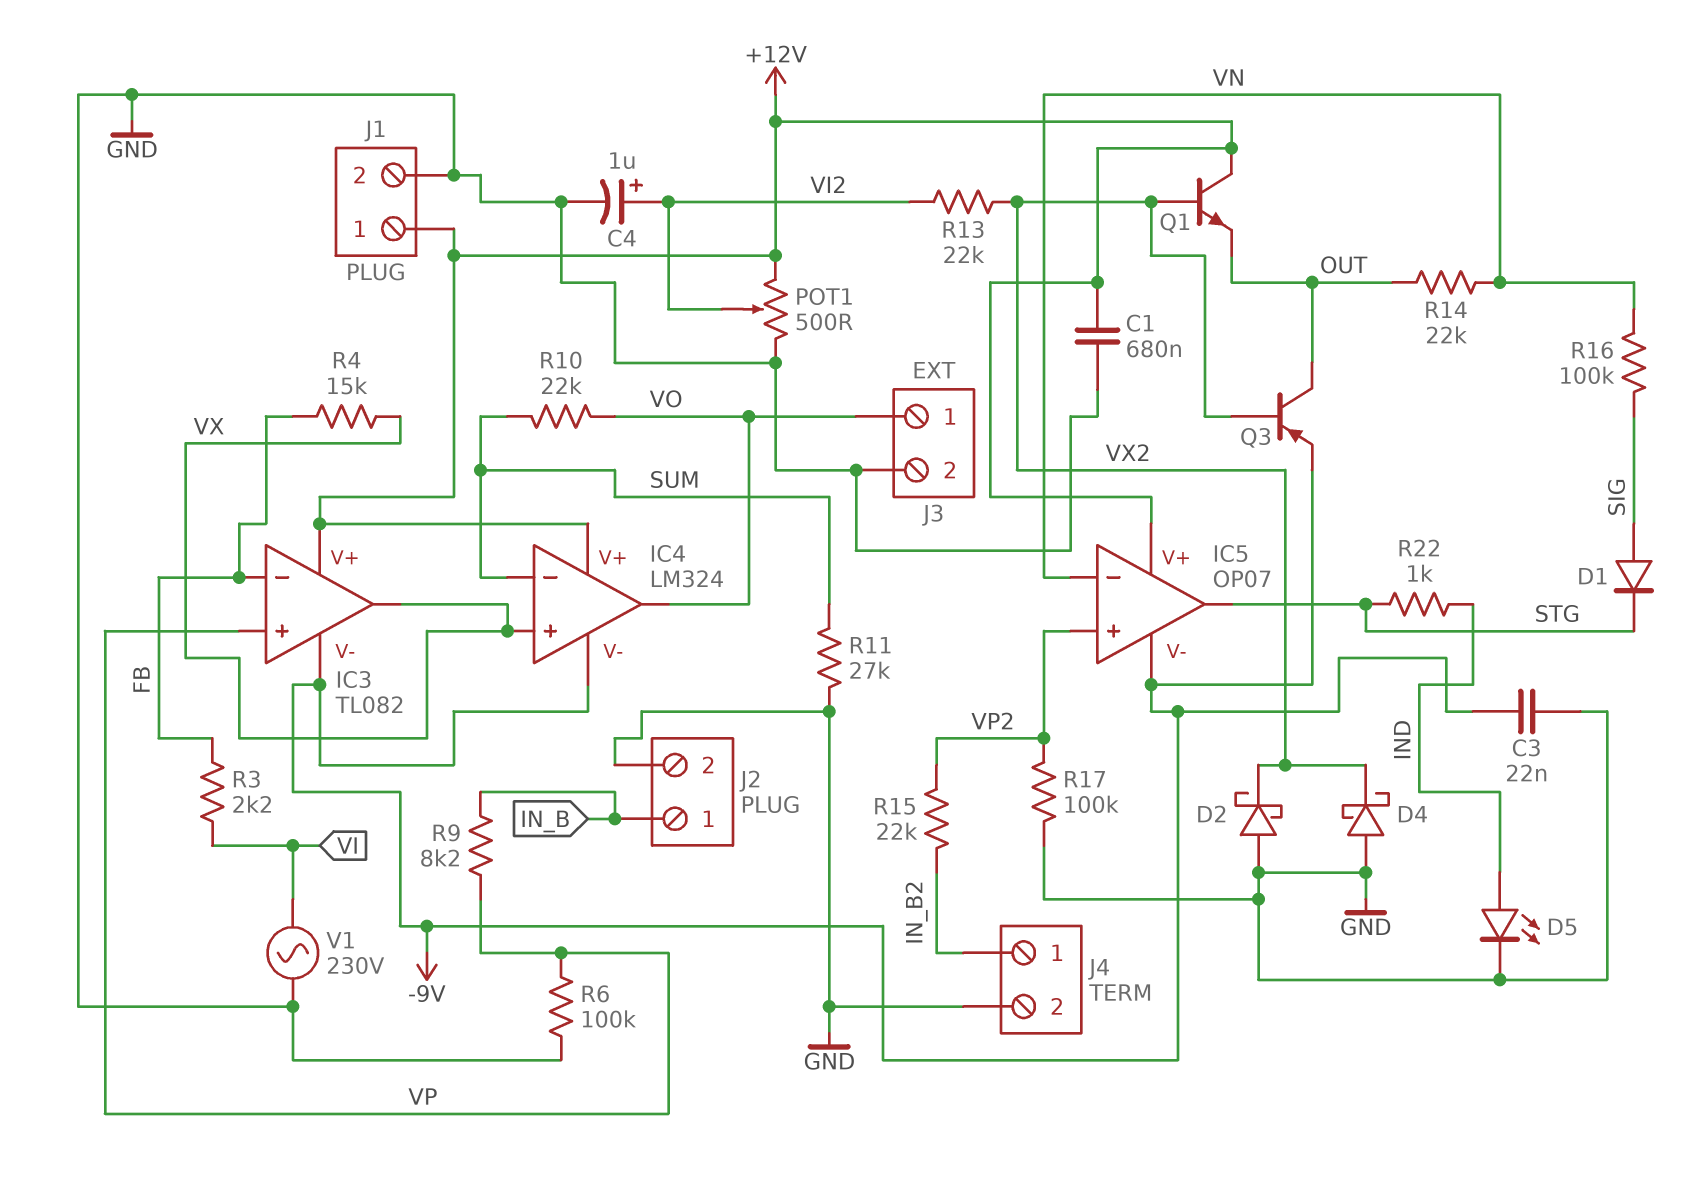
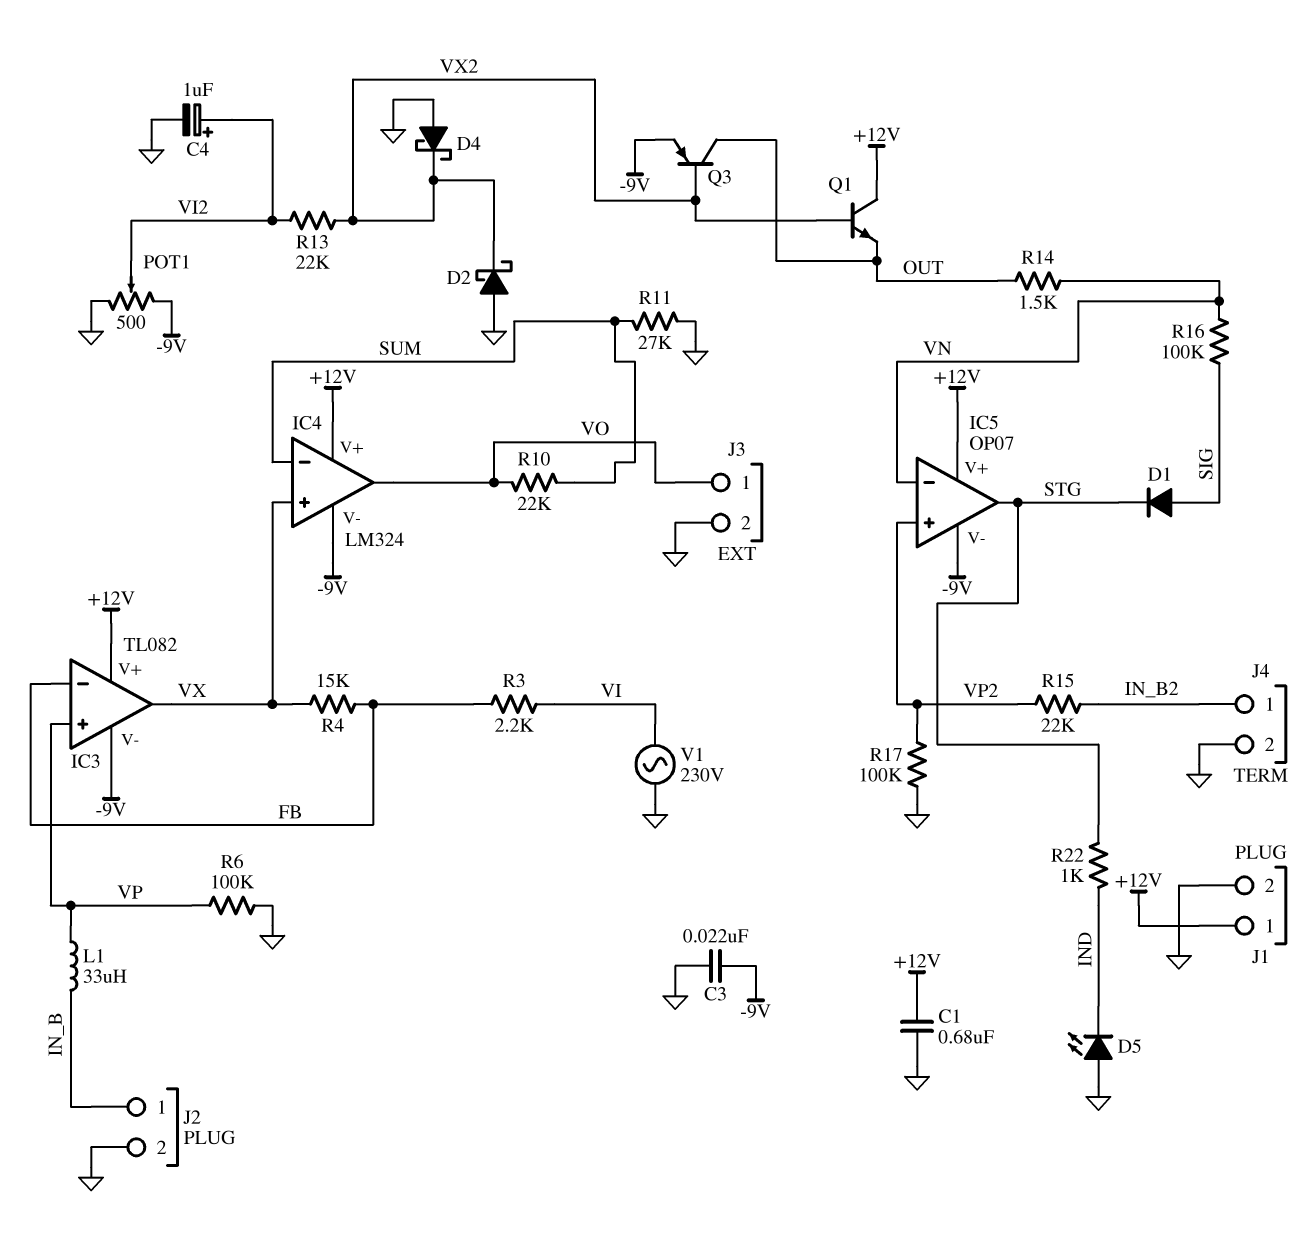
D5: LED (A IND, K GND) -> LED (A GND, K IND)
L1: none -> 33uH (IN_B, VP)
POT1: 500 (+12V, GND, wiper VI2) -> 500 (-9V, GND, wiper VI2)
R9: 8.2k (IN_B, VP) -> none
R14: 22k (OUT, VN) -> 1.5k (OUT, VN)

